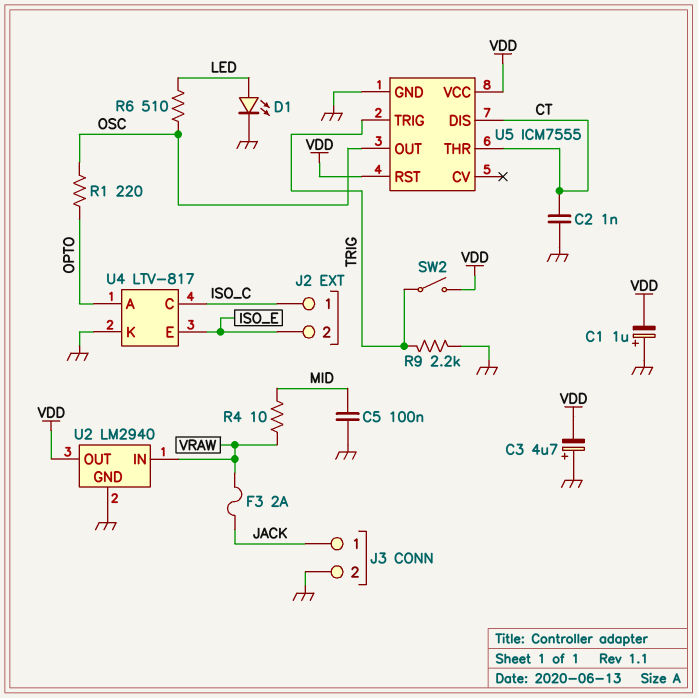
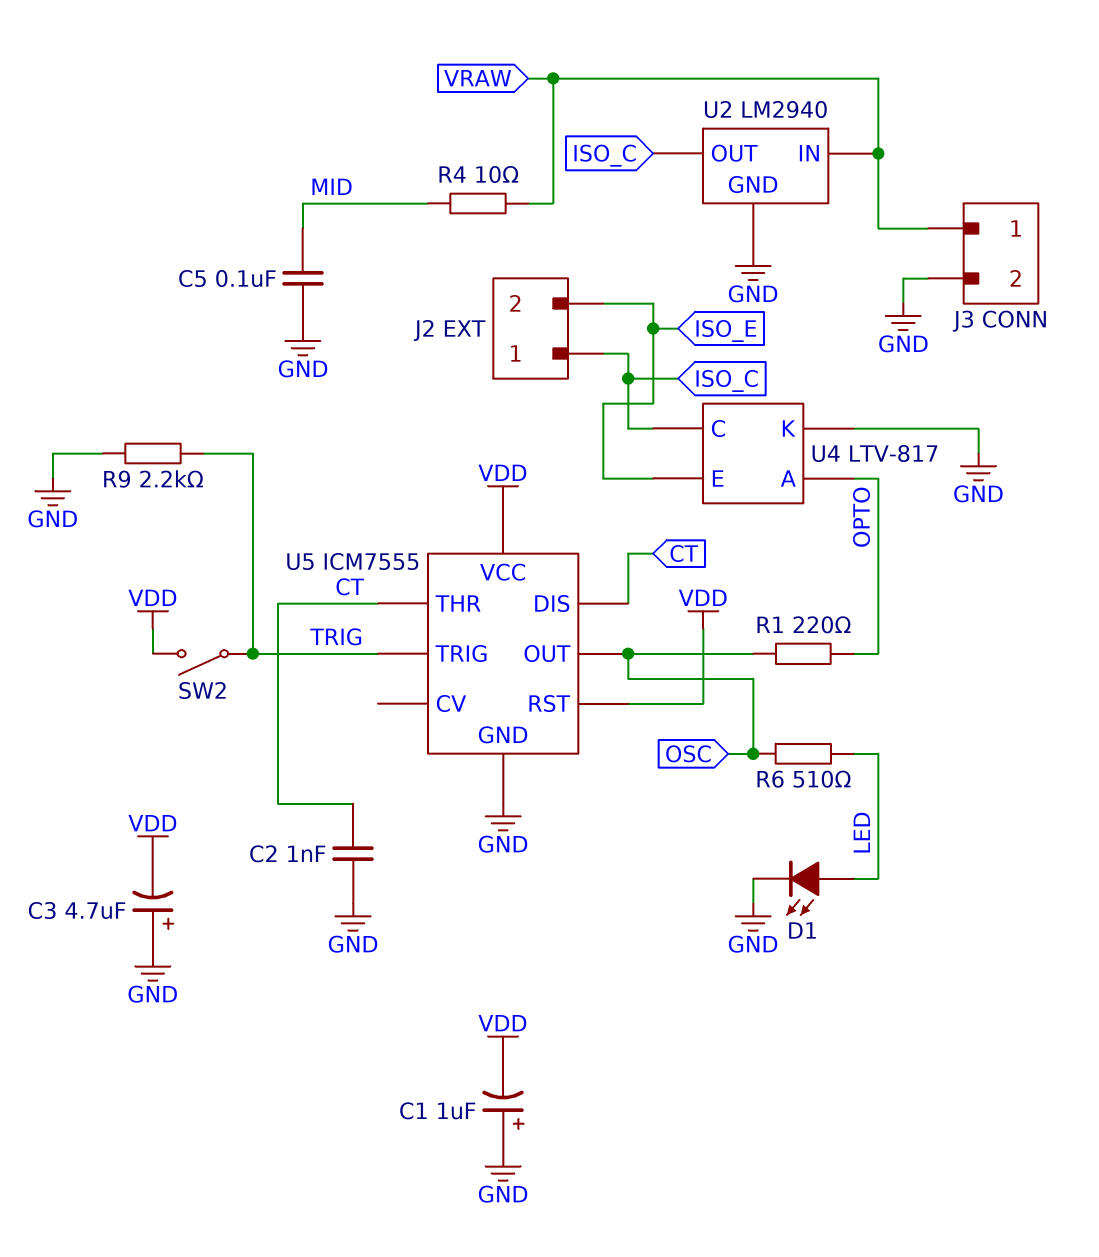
F3: 2A (JACK, VRAW) -> none
J3 pin 1: JACK -> VRAW
U2 pin OUT: VDD -> ISO_C

